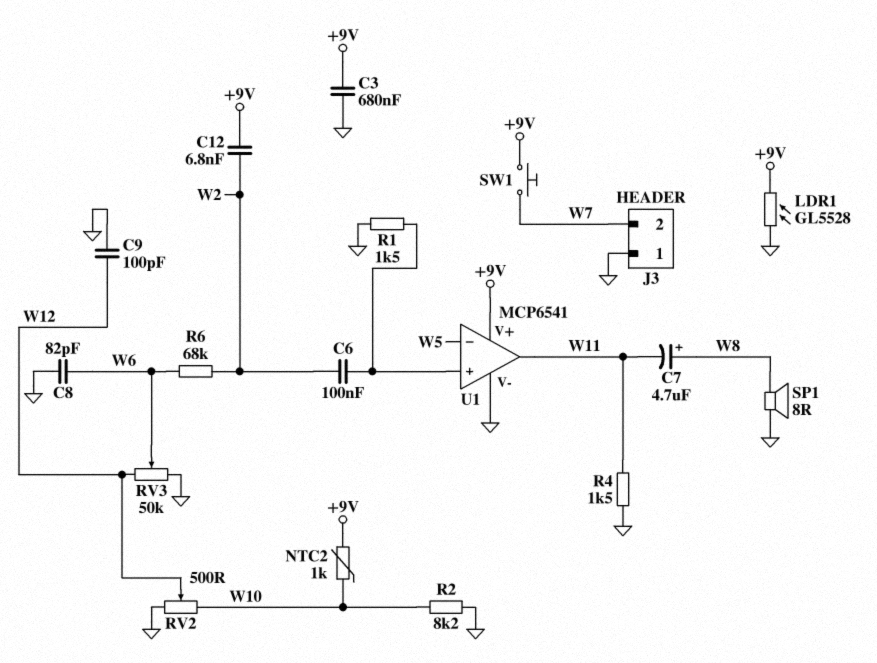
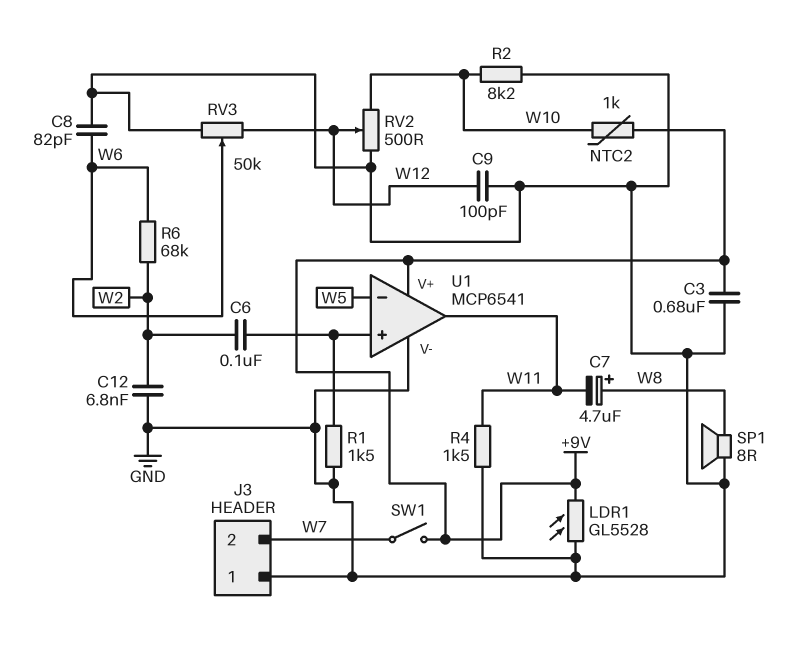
C12: 6.8nF (+9V, W2) -> 6.8nF (GND, W2)
SW1: button (+9V, W7) -> switch (+9V, W7)

